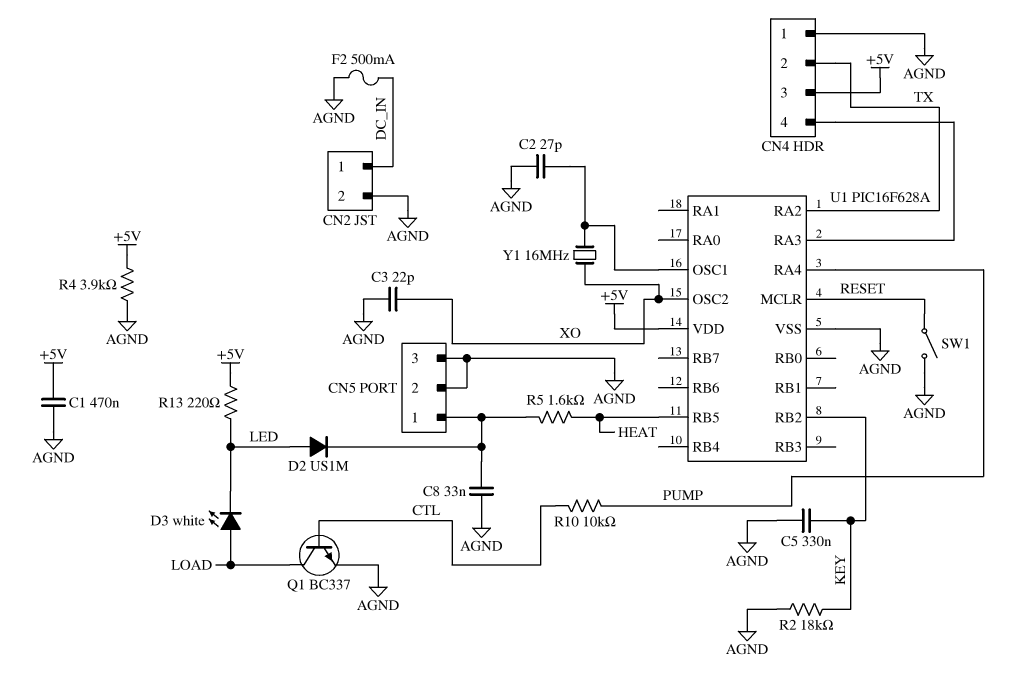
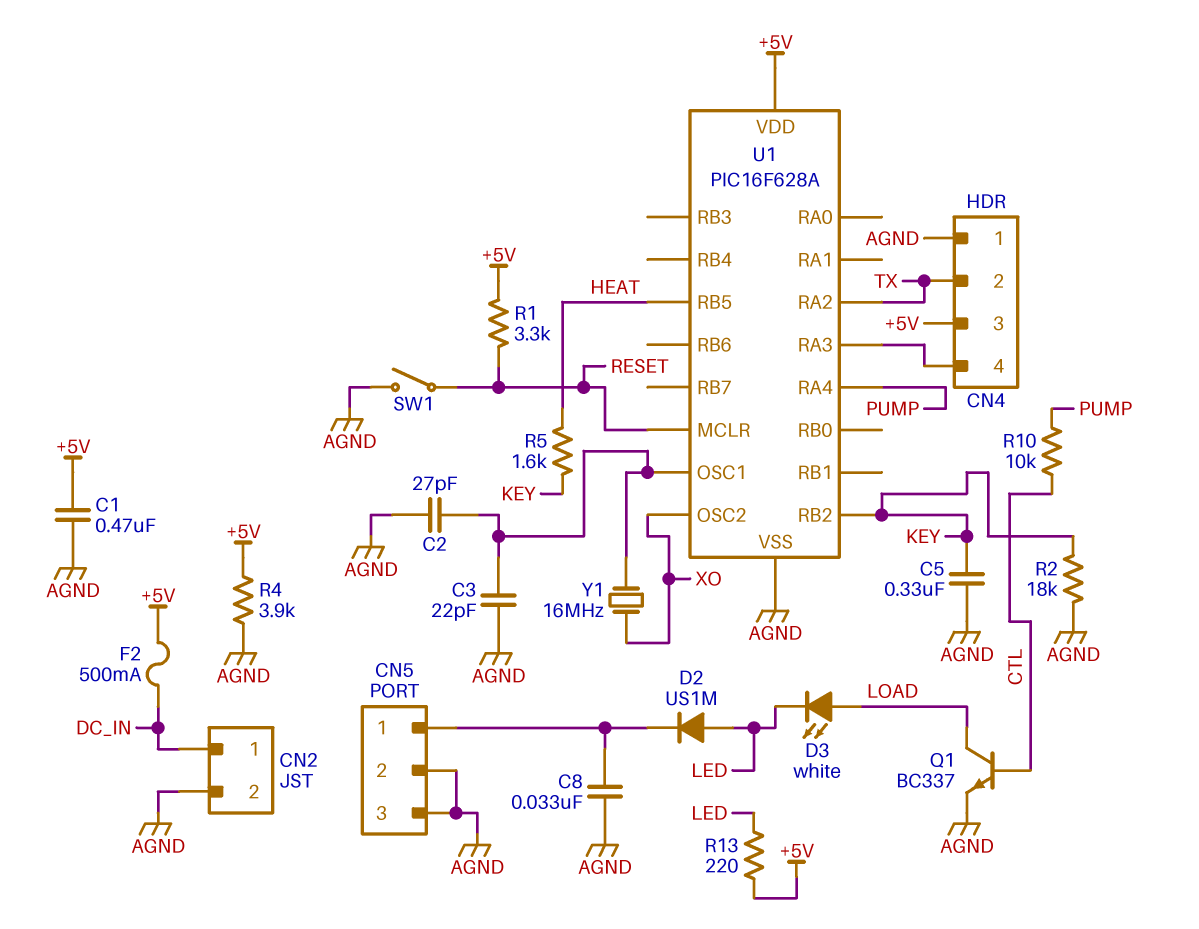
C3: 22pF (AGND, XO) -> 22pF (AGND, U1/OSC1)
F2: 500mA (AGND, DC_IN) -> 500mA (+5V, DC_IN)
R1: none -> 3.3k (+5V, RESET)
R5: 1.6k (CN5/1, HEAT) -> 1.6k (HEAT, KEY)

